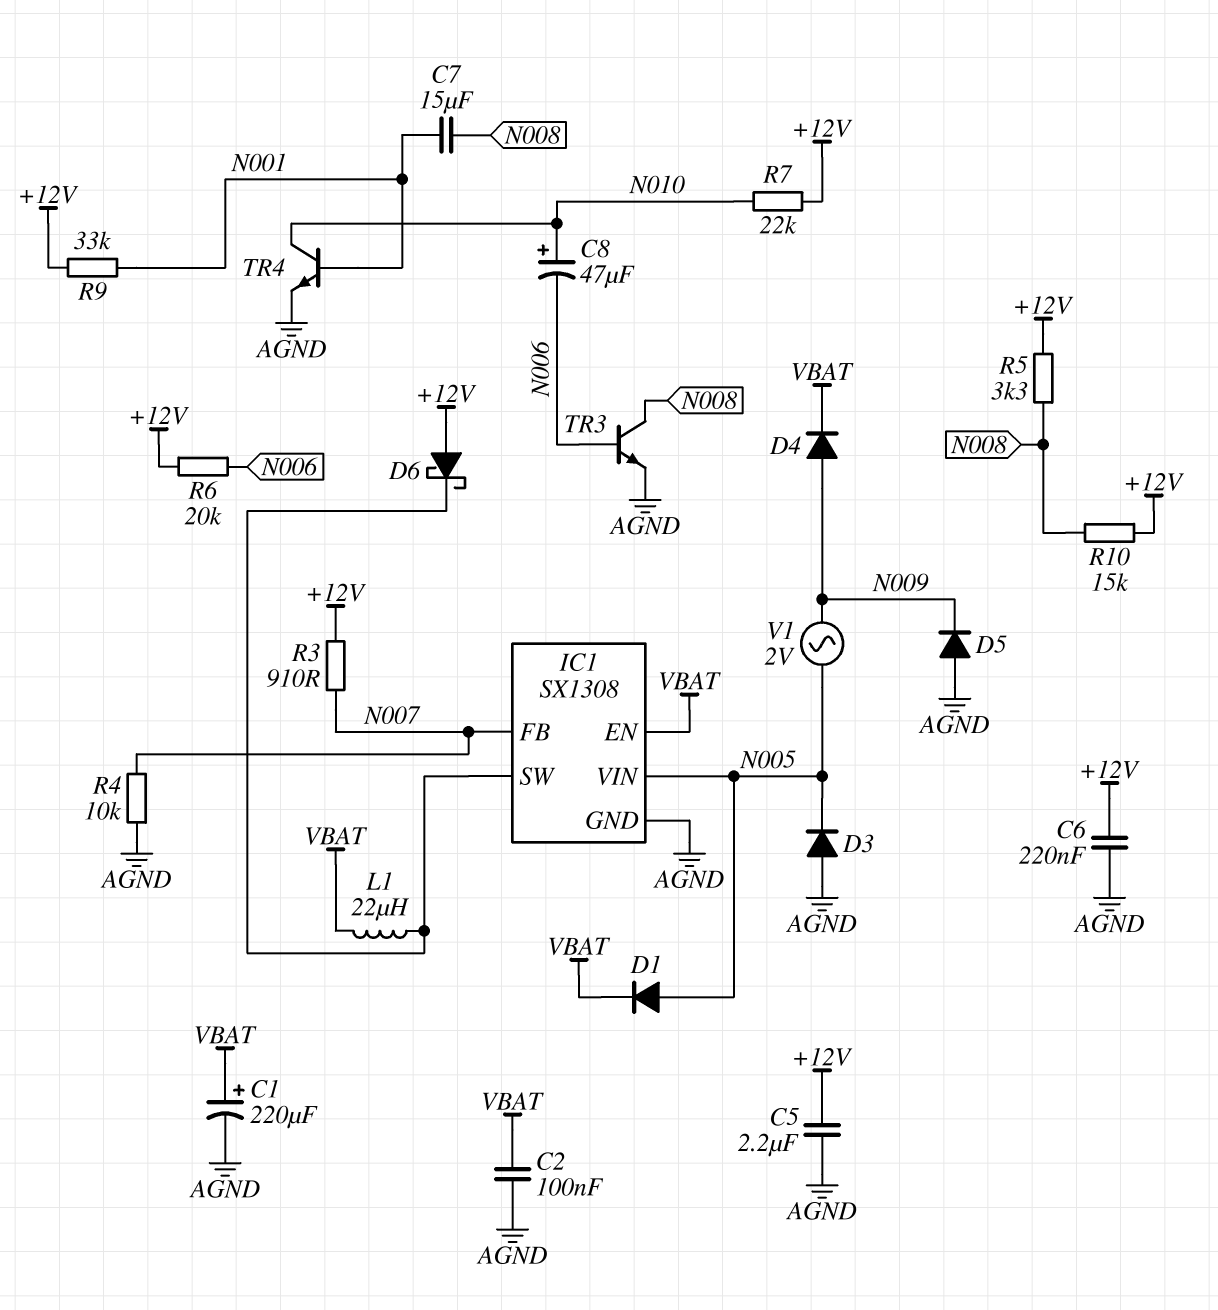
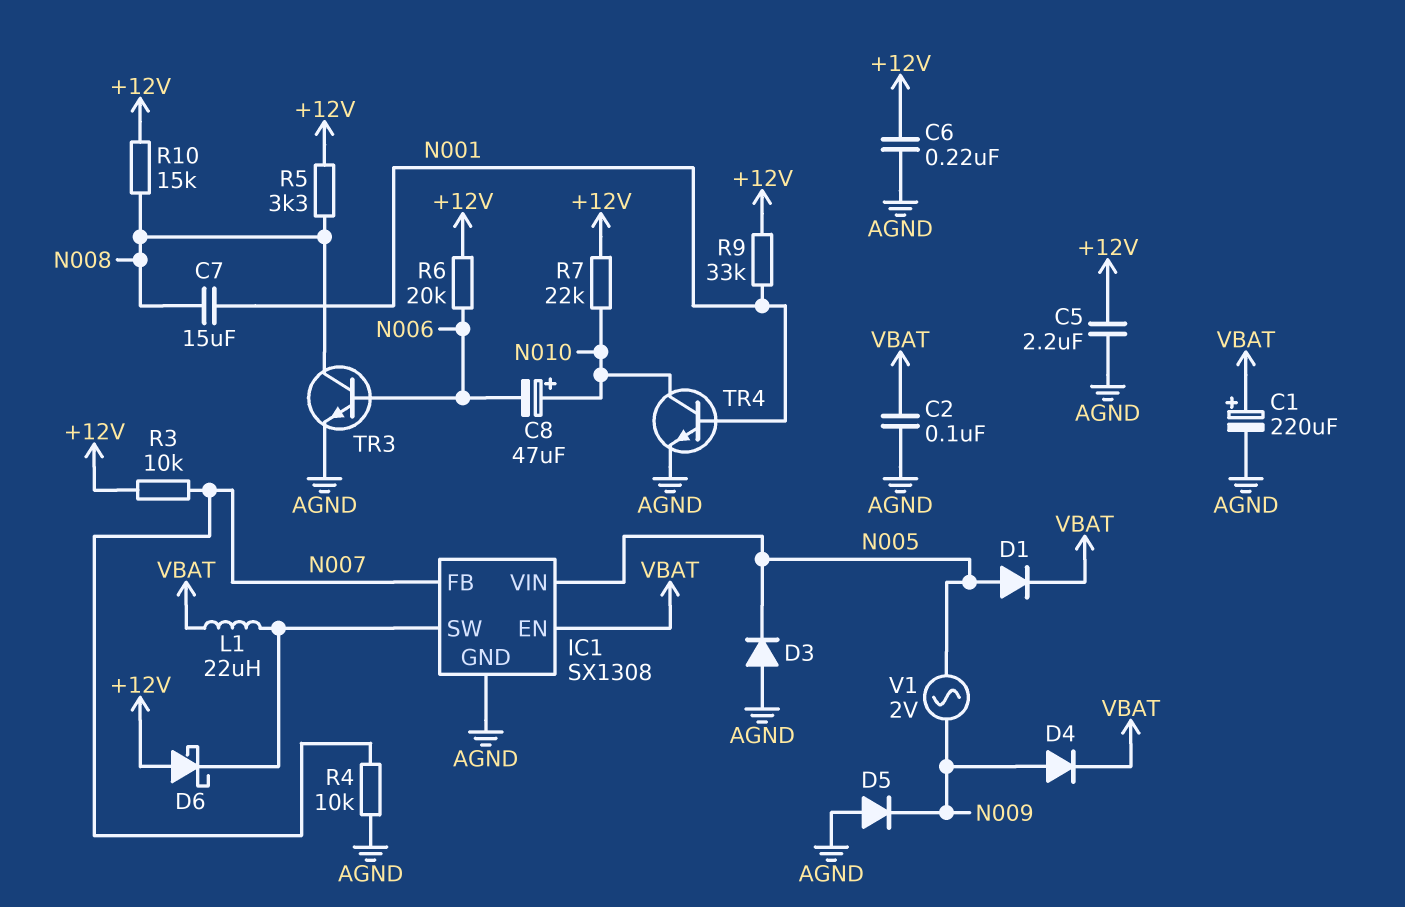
R3: 910 (+12V, N007) -> 10k (+12V, N007)

